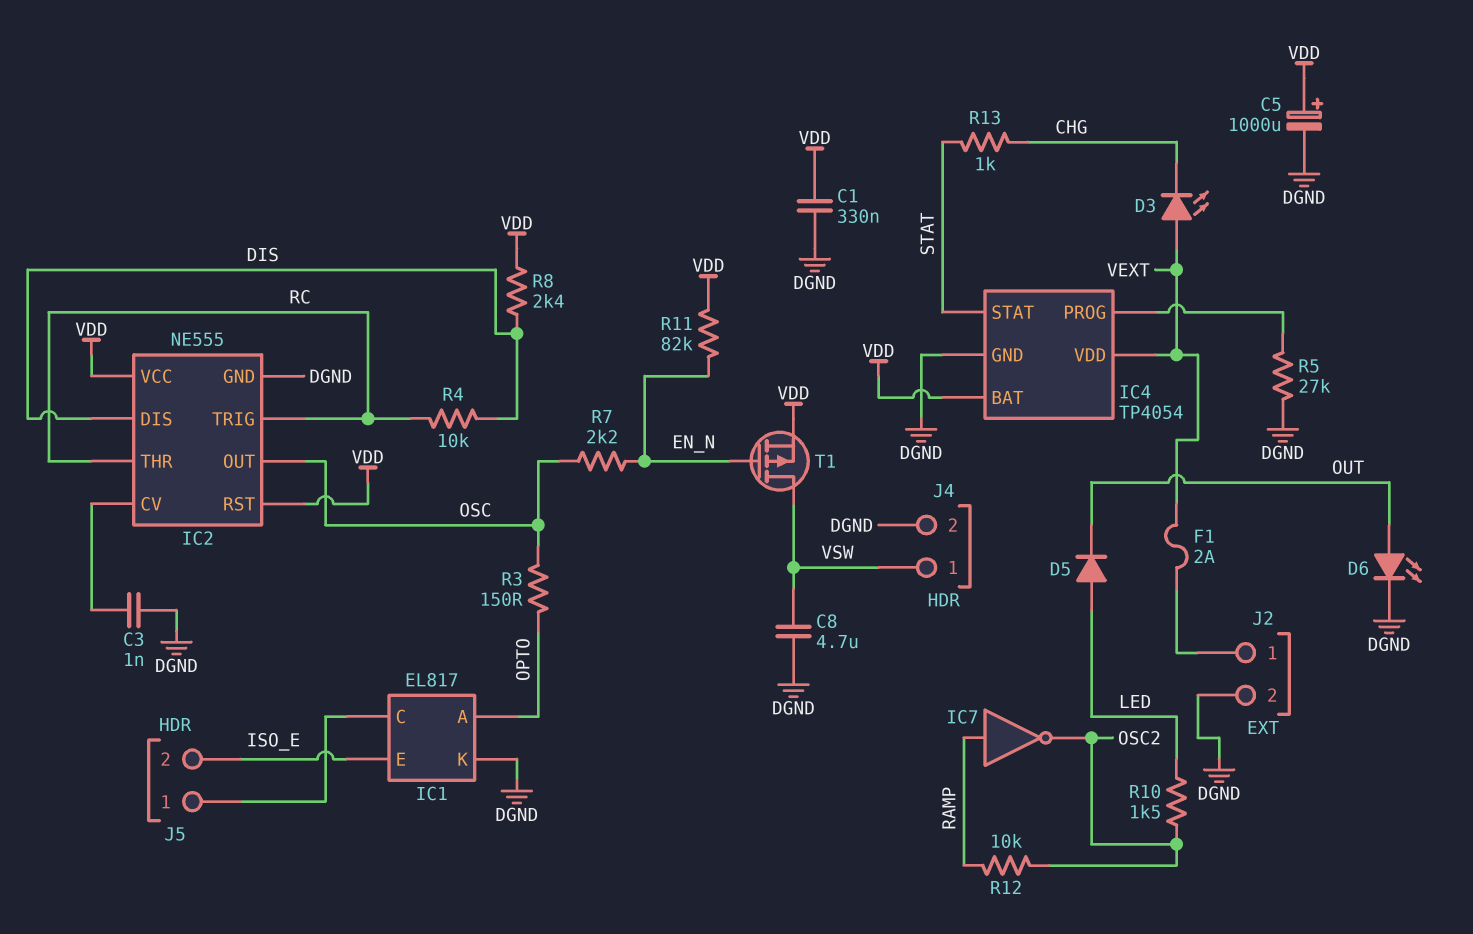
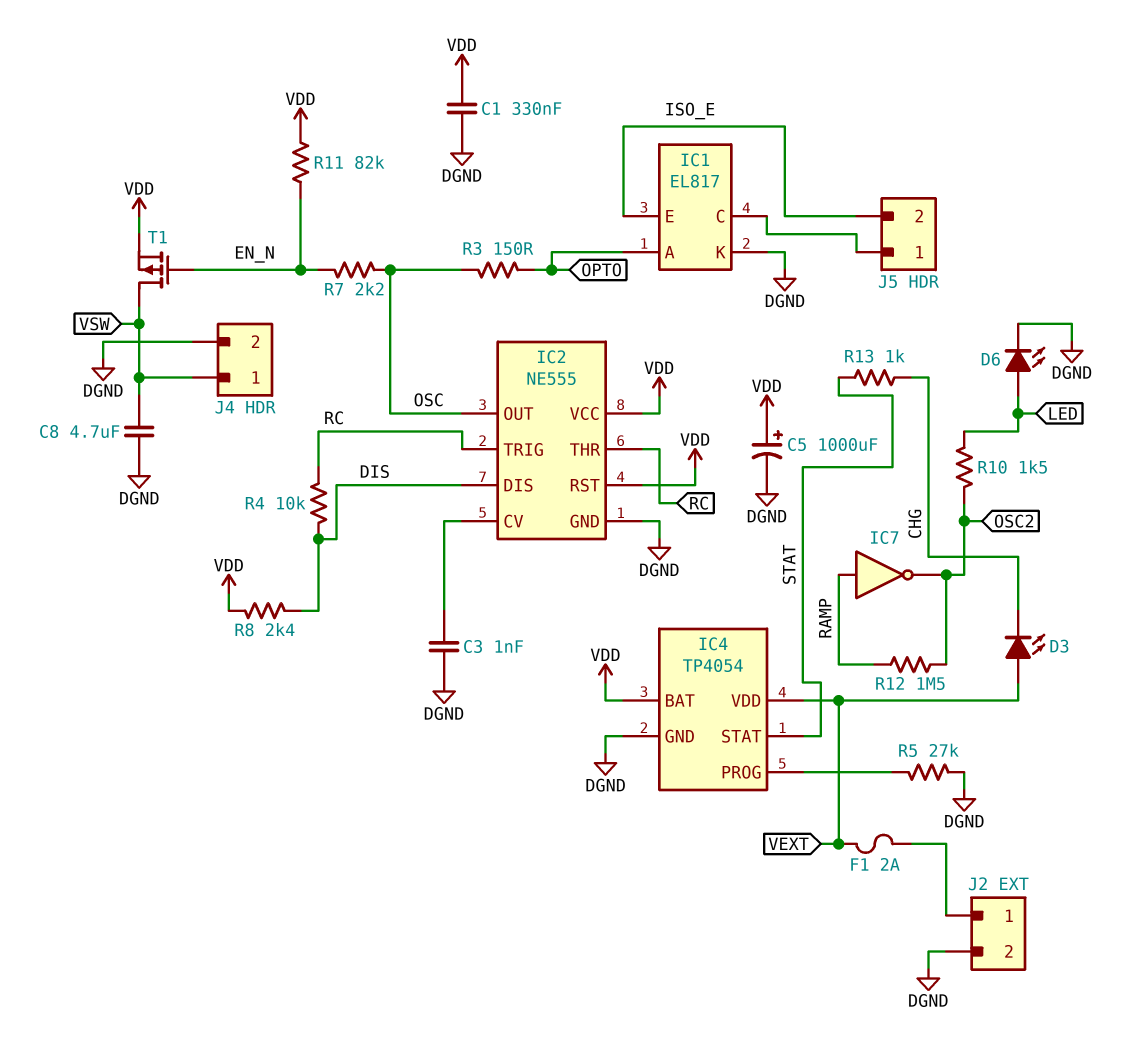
D5: diode (A LED, K OUT) -> none
D6: LED (A OUT, K DGND) -> LED (A LED, K DGND)
R12: 10k (OSC2, RAMP) -> 1.5M (OSC2, RAMP)

